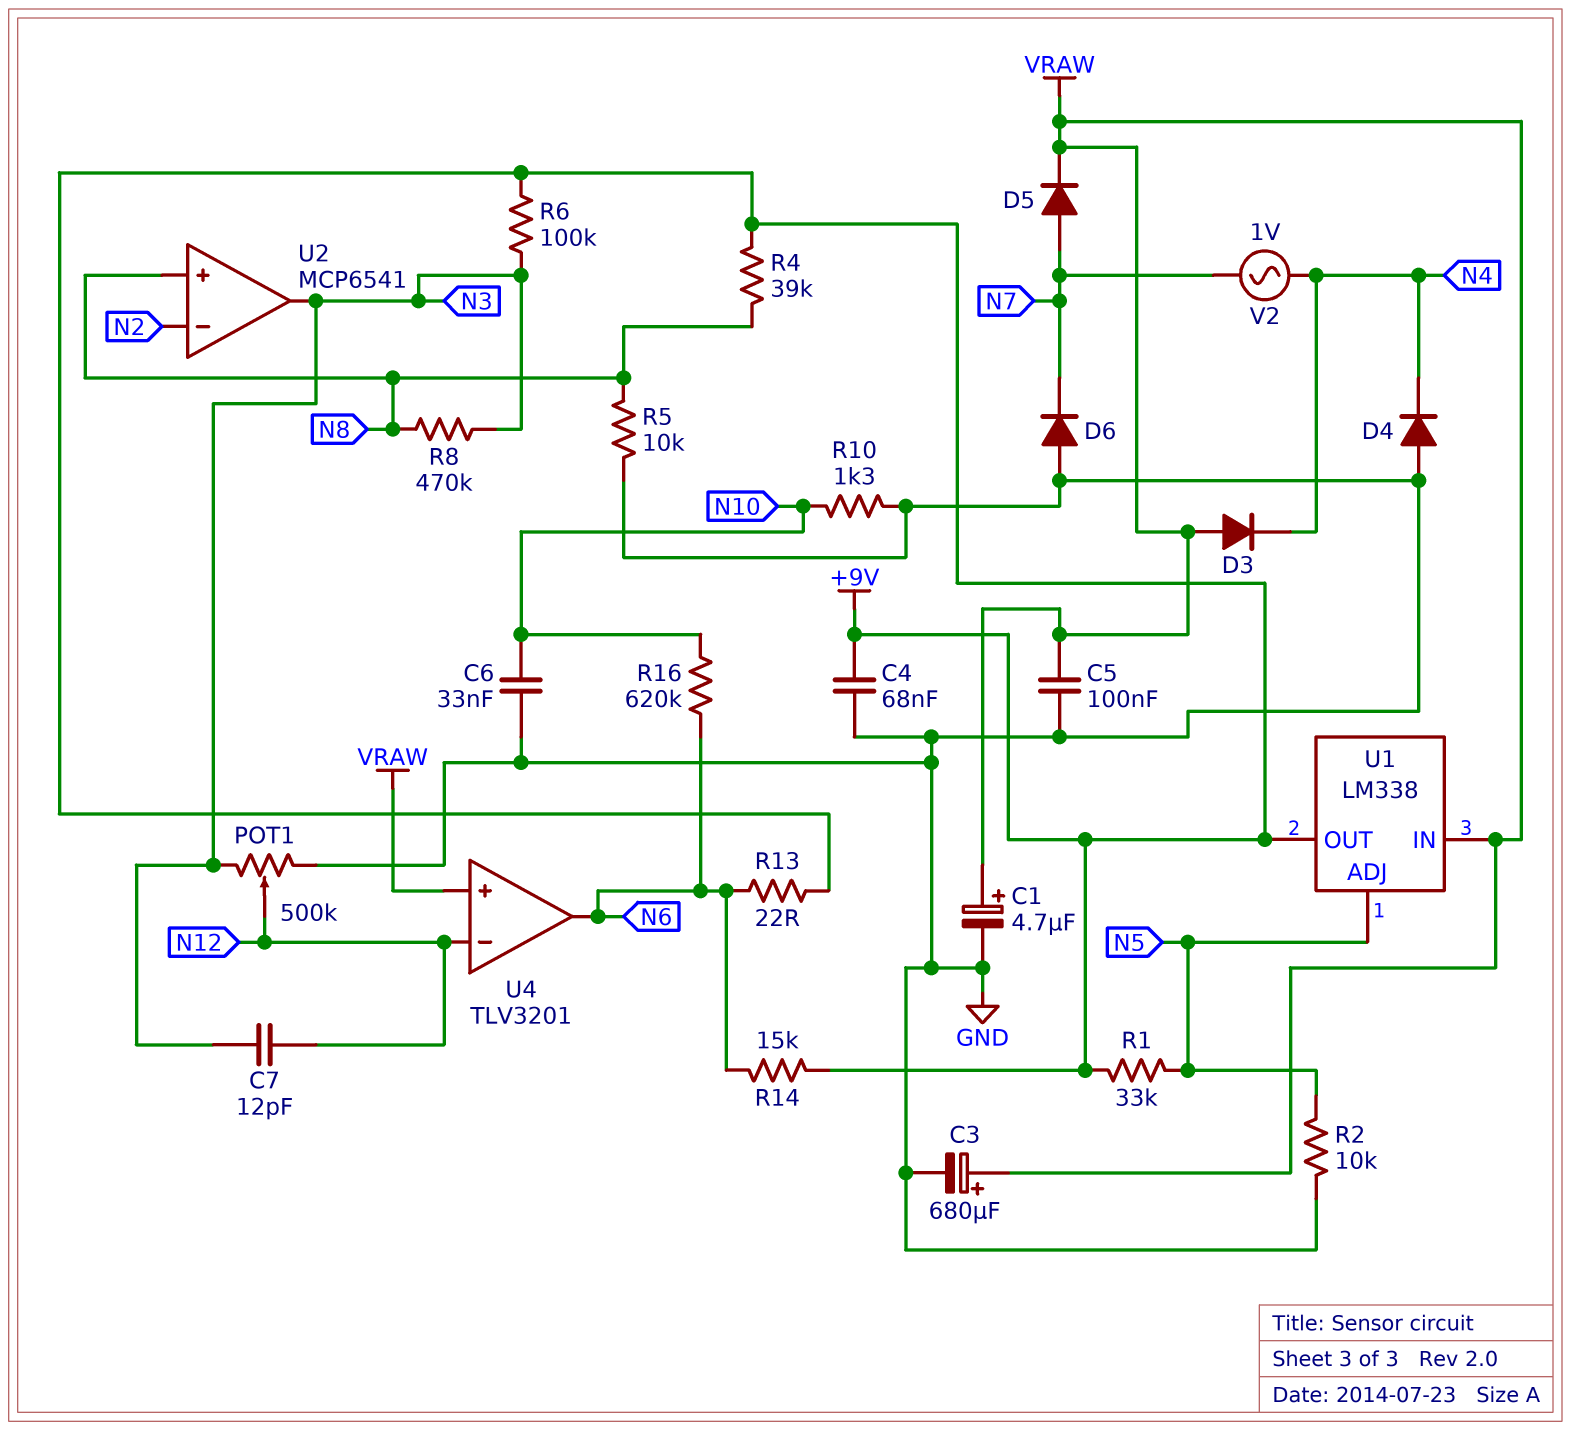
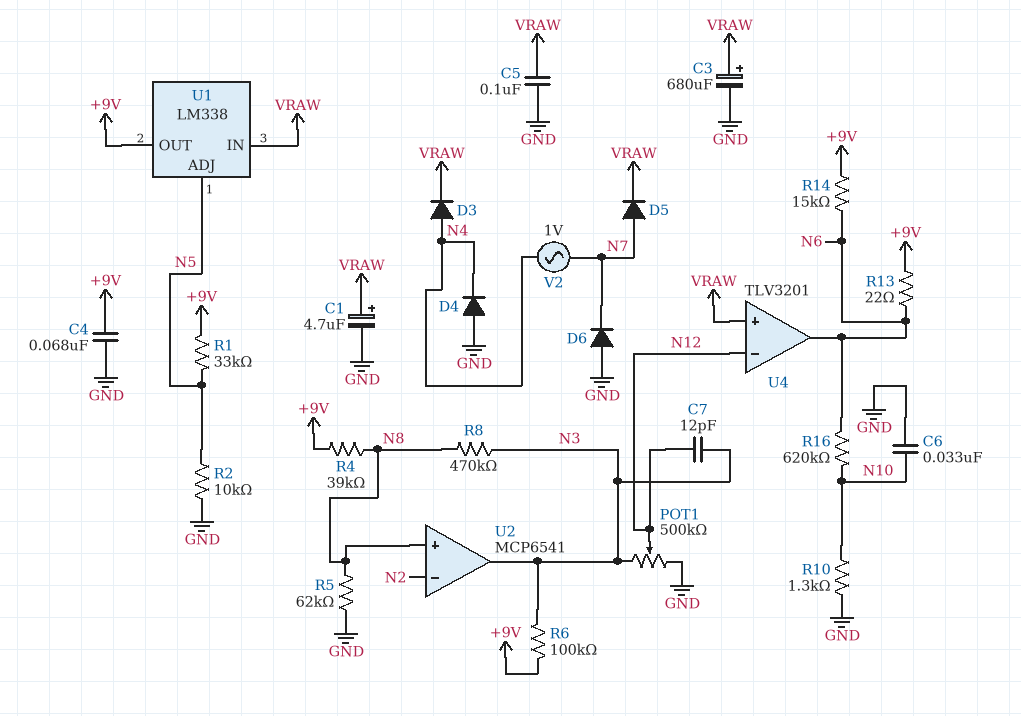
D3: diode (A VRAW, K N4) -> diode (A N4, K VRAW)
R5: 10k (GND, N8) -> 62k (GND, N8)

